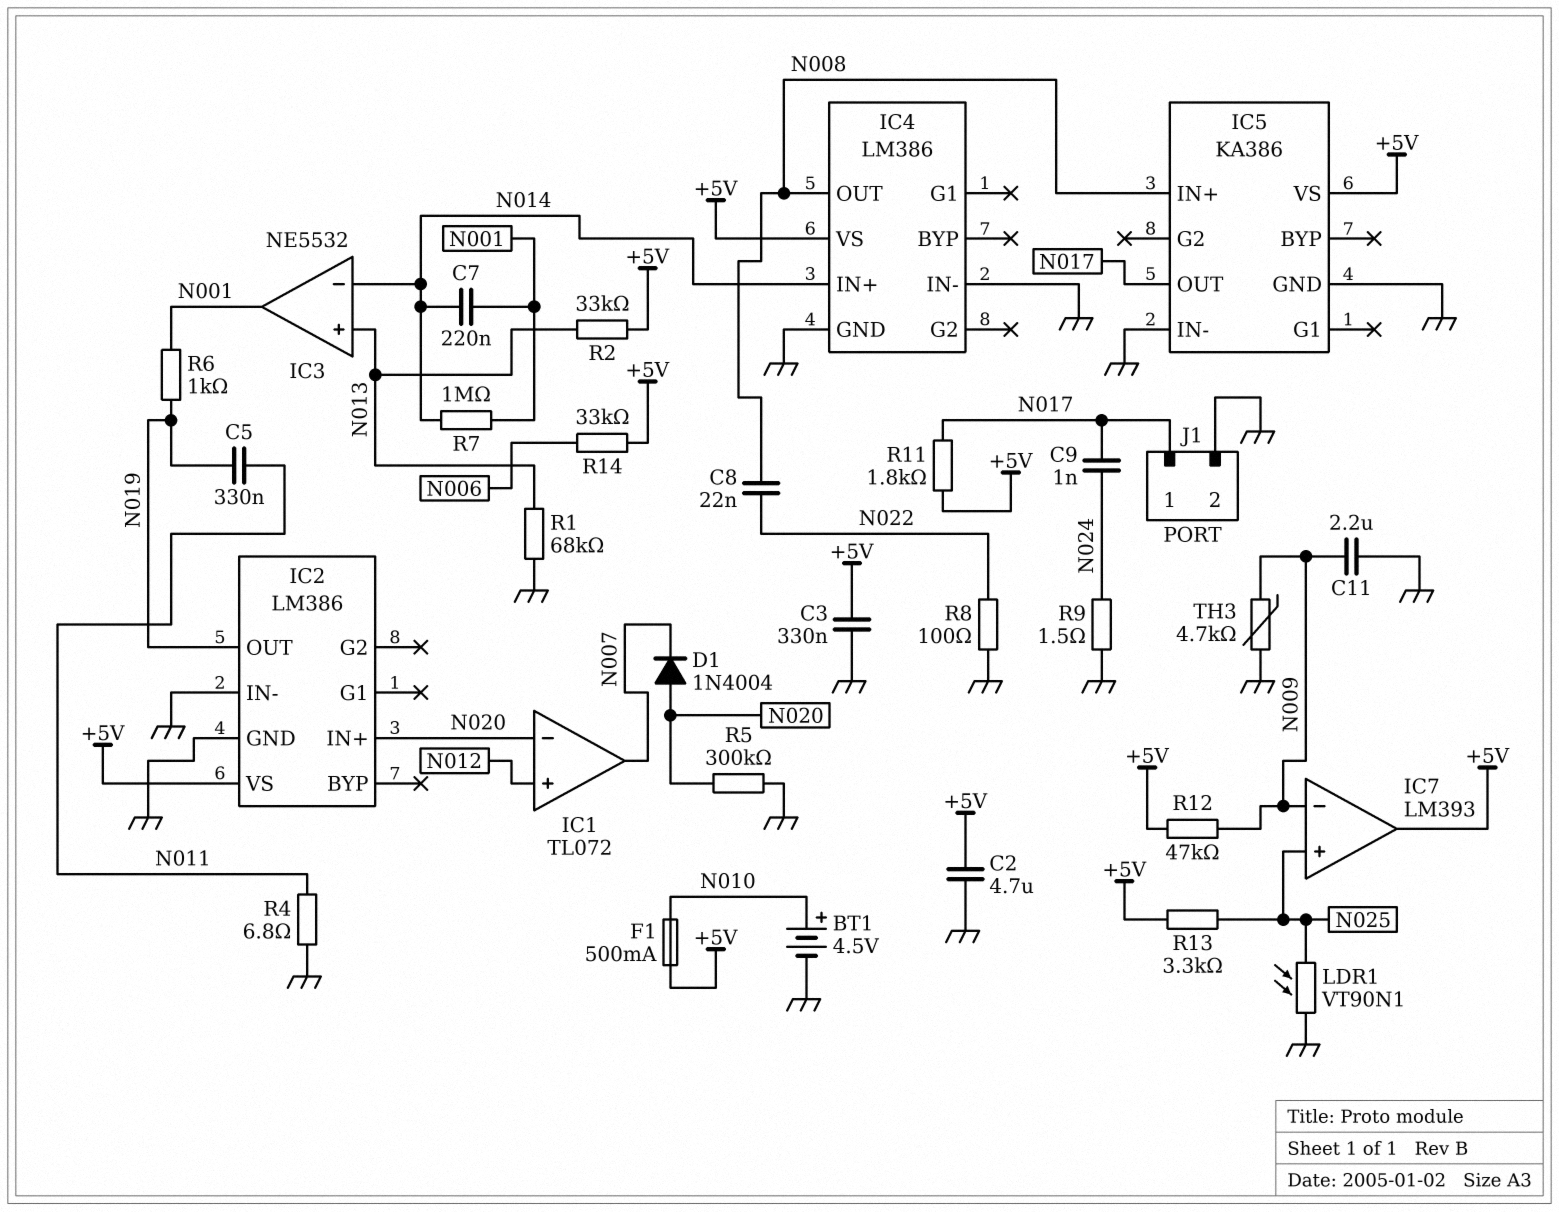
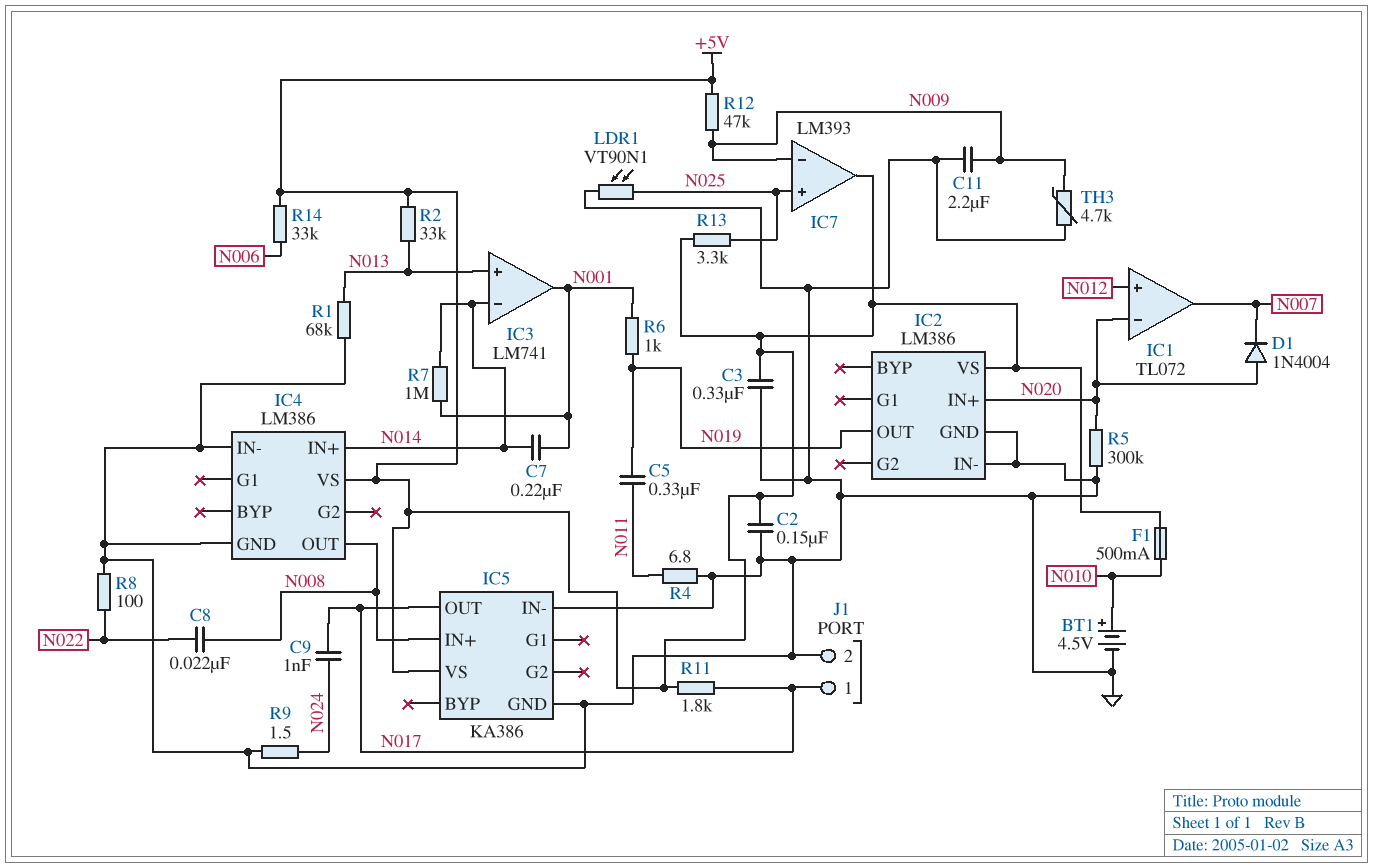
C2: 4.7uF (+5V, GND) -> 150nF (+5V, GND)
IC3: NE5532 -> LM741

